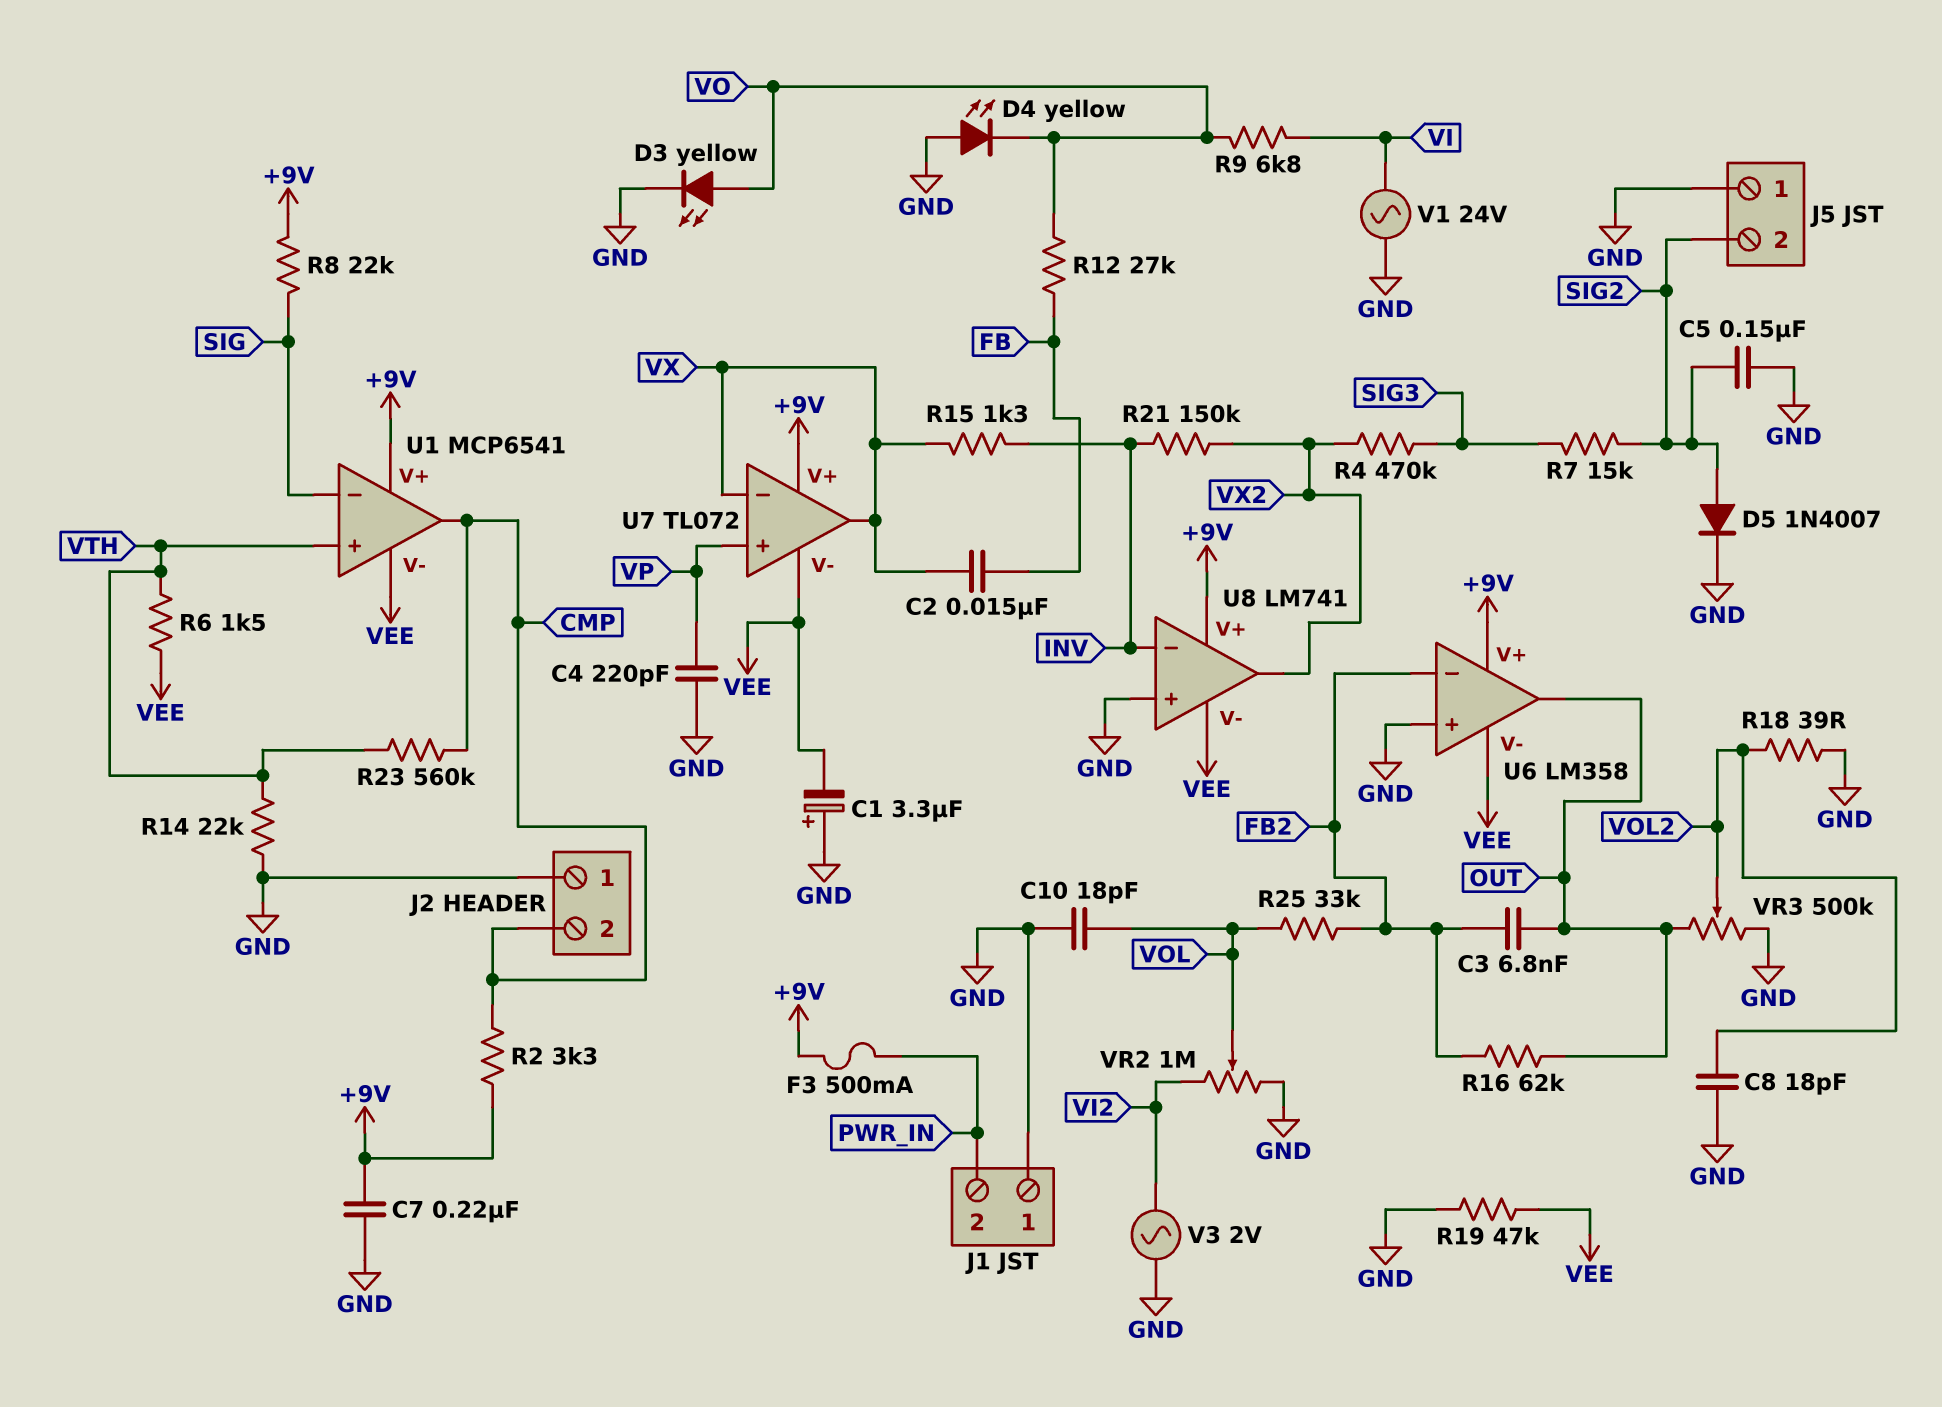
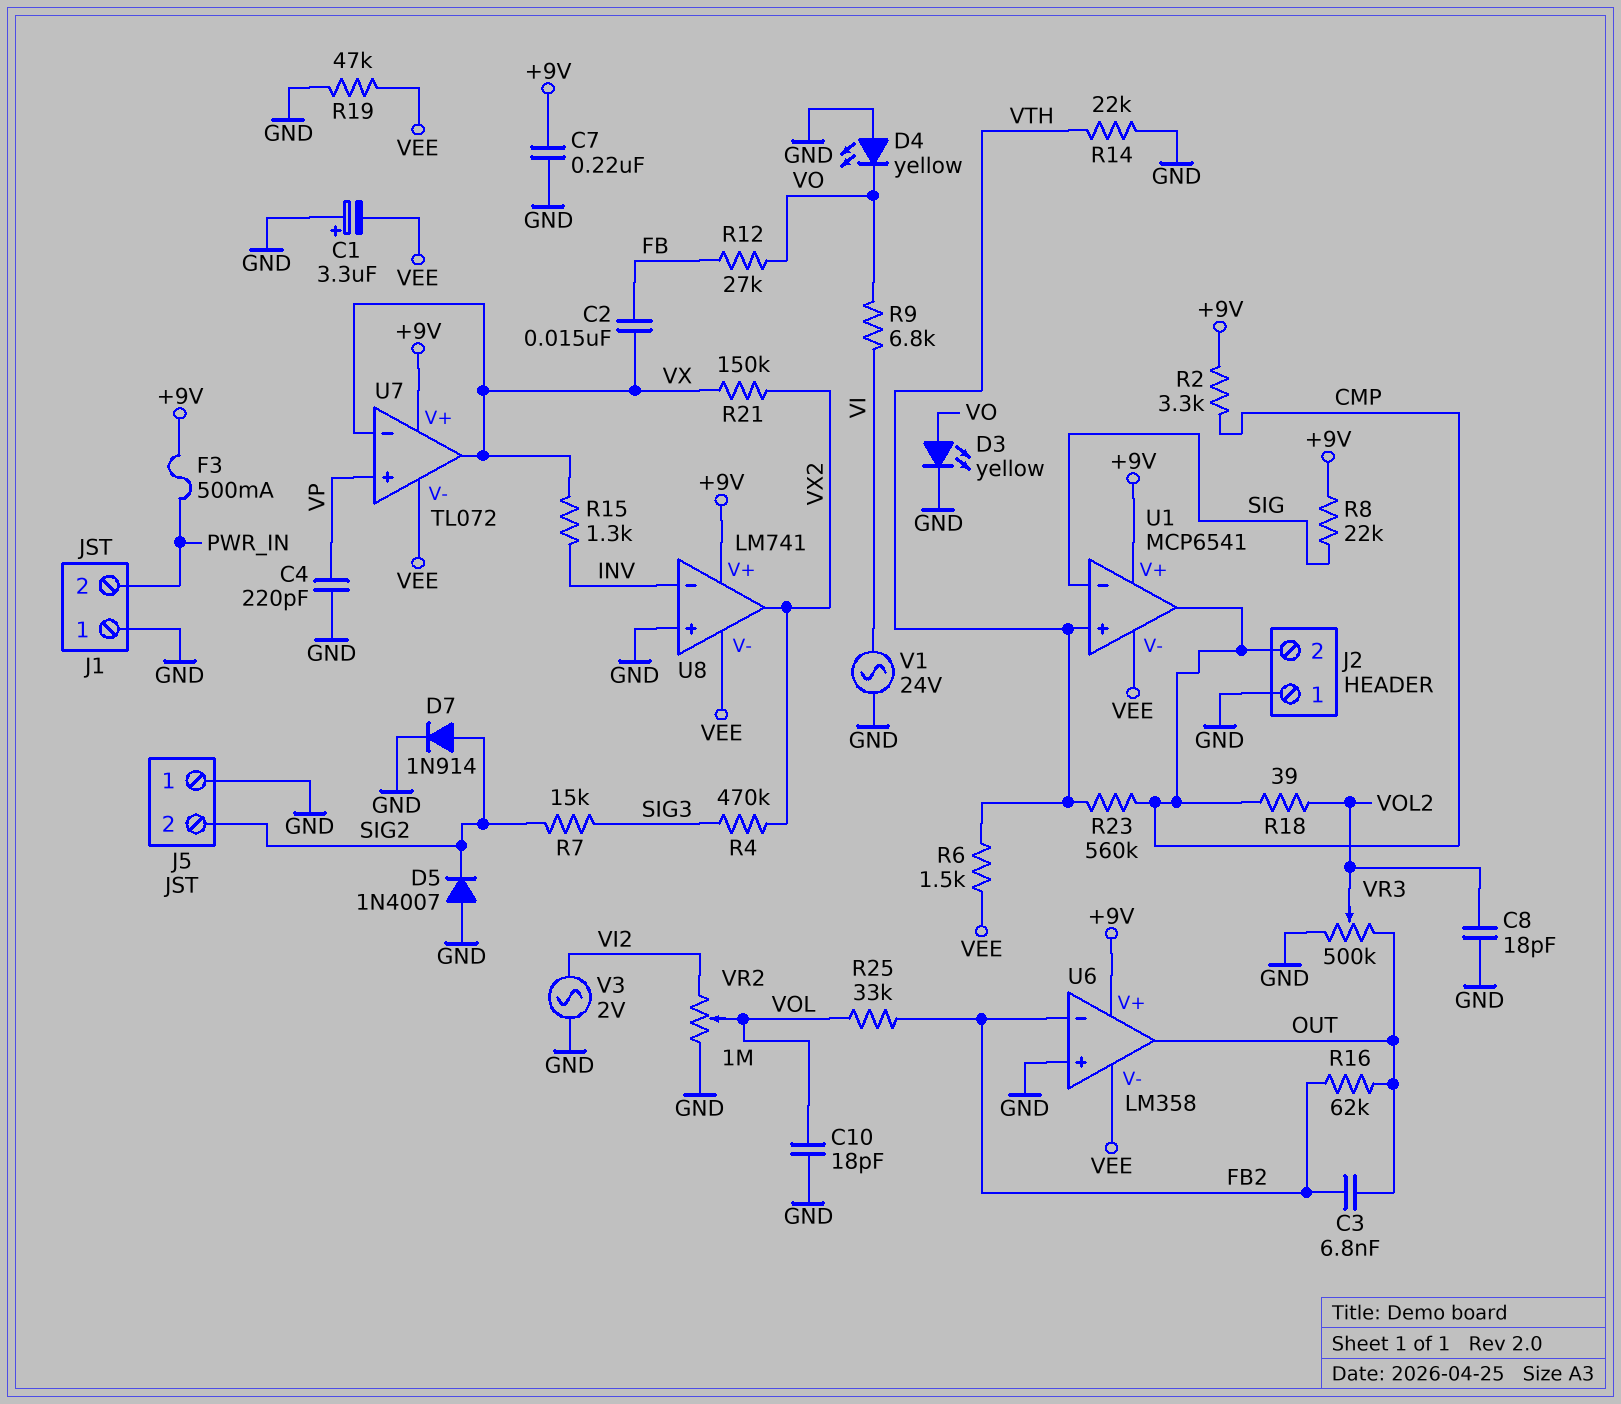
C5: 150nF (GND, SIG2) -> none
D5: diode 1N4007 (A SIG2, K GND) -> diode 1N4007 (A GND, K SIG2)
D7: none -> diode 1N914 (A SIG2, K GND)
R18: 39 (GND, VOL2) -> 39 (CMP, VOL2)
R21: 150k (INV, VX2) -> 150k (VX, VX2)

